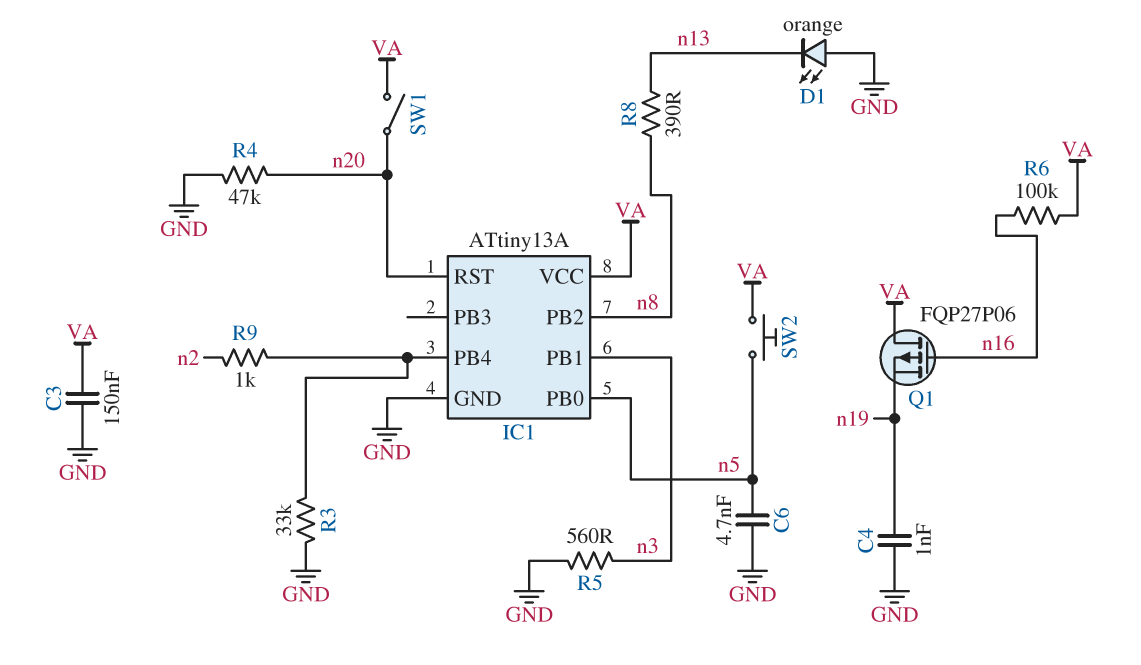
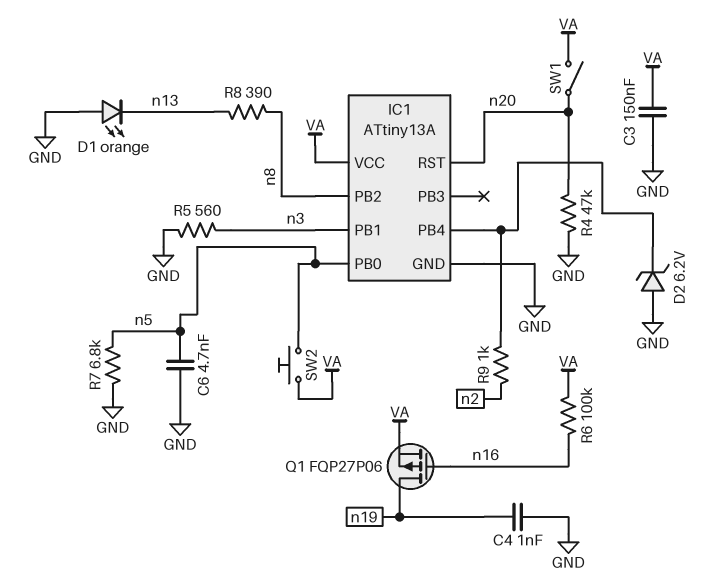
D2: none -> zener 6.2V (A GND, K IC1/PB4)
Q1: PMOS FQP27P06 (G n16, D VA, S n19) -> PMOS FQP27P06 (G n16, D n19, S VA)
R3: 33k (GND, IC1/PB4) -> none
R7: none -> 6.8k (GND, n5)

